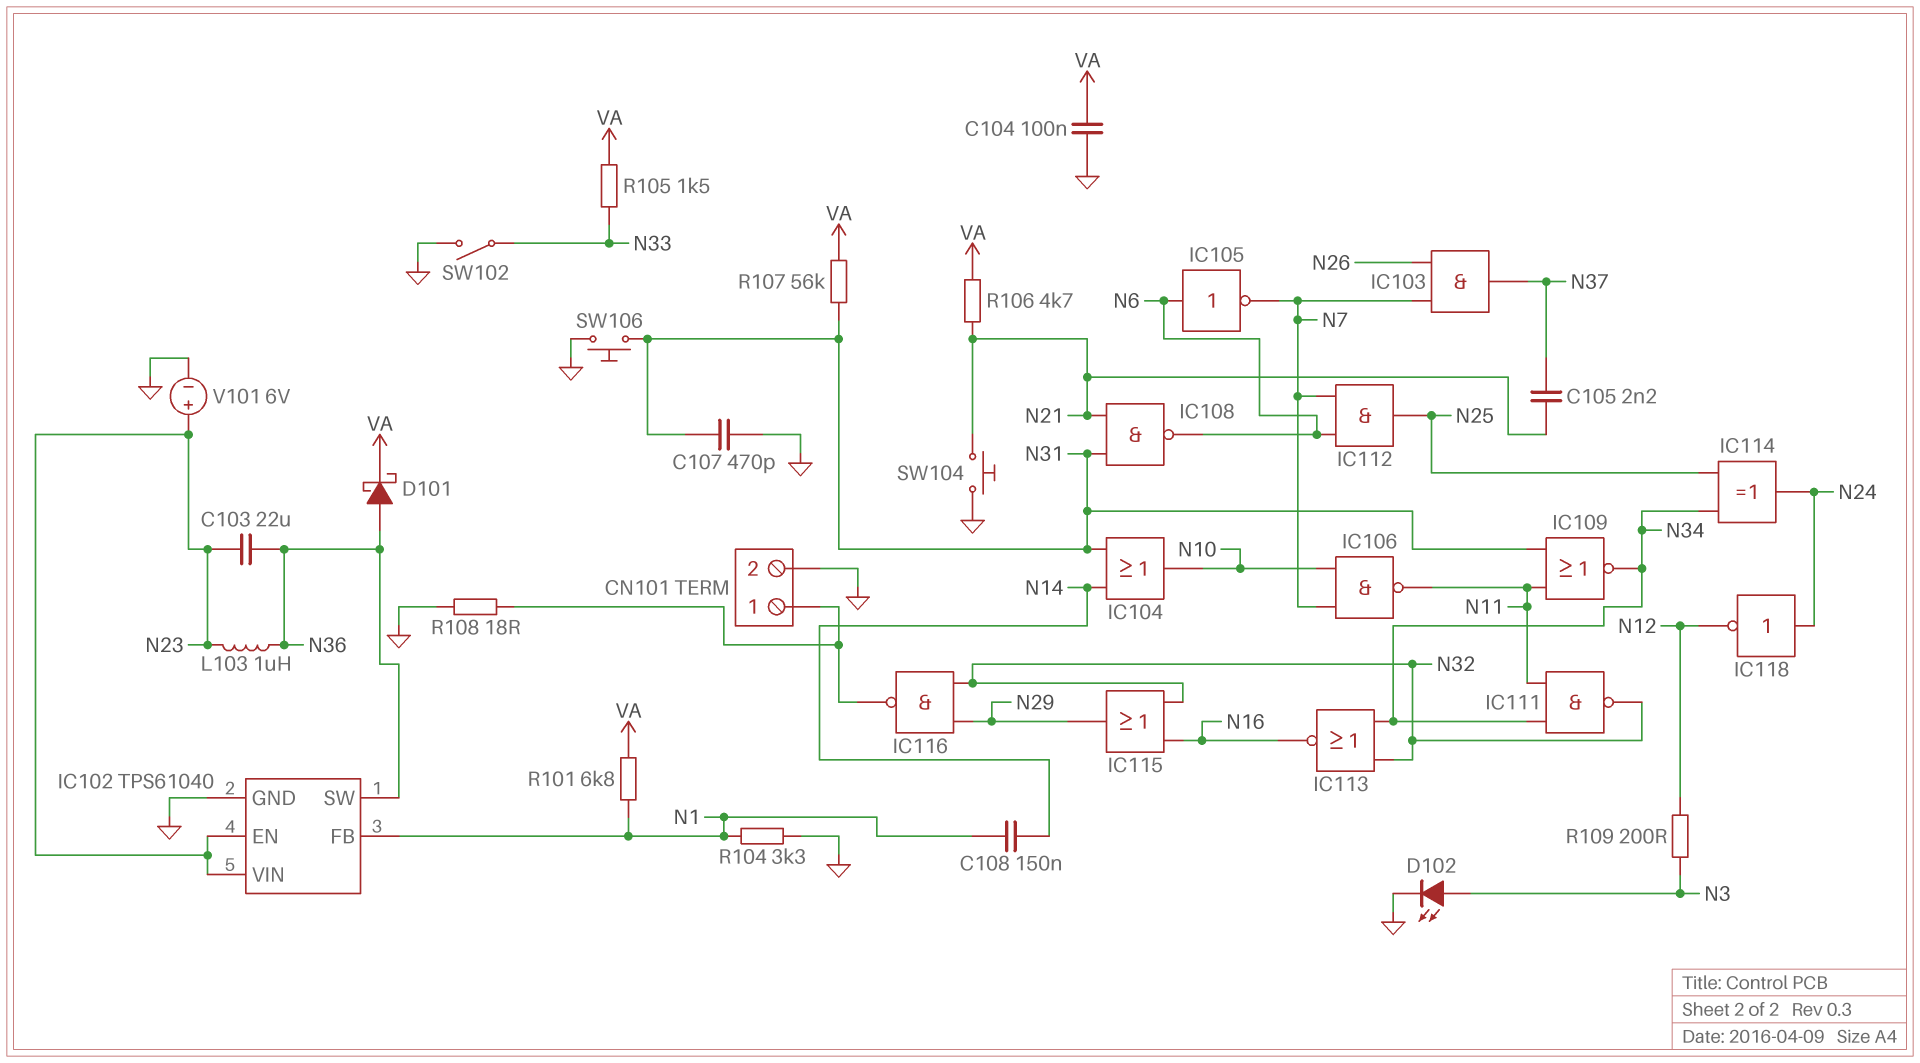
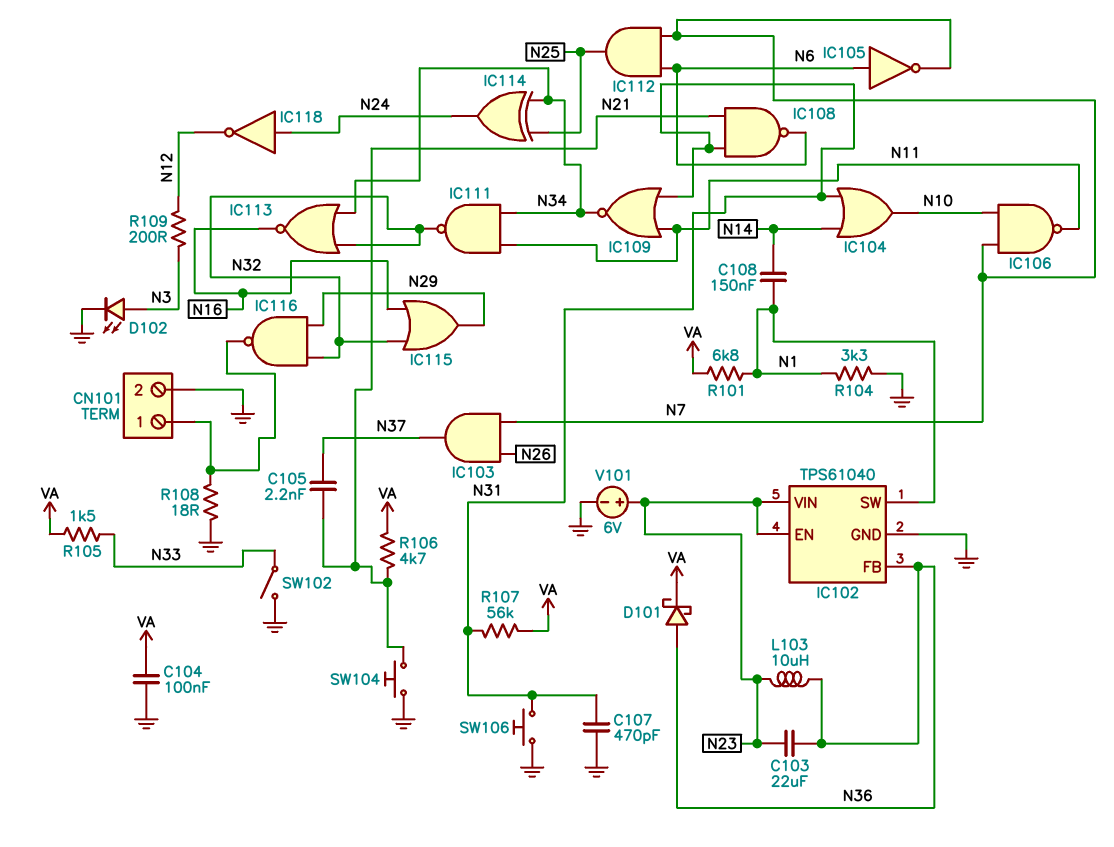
IC102 pin FB: N1 -> N36
IC102 pin SW: N36 -> N1
L103: 1uH (N23, N36) -> 10uH (N23, N36)

